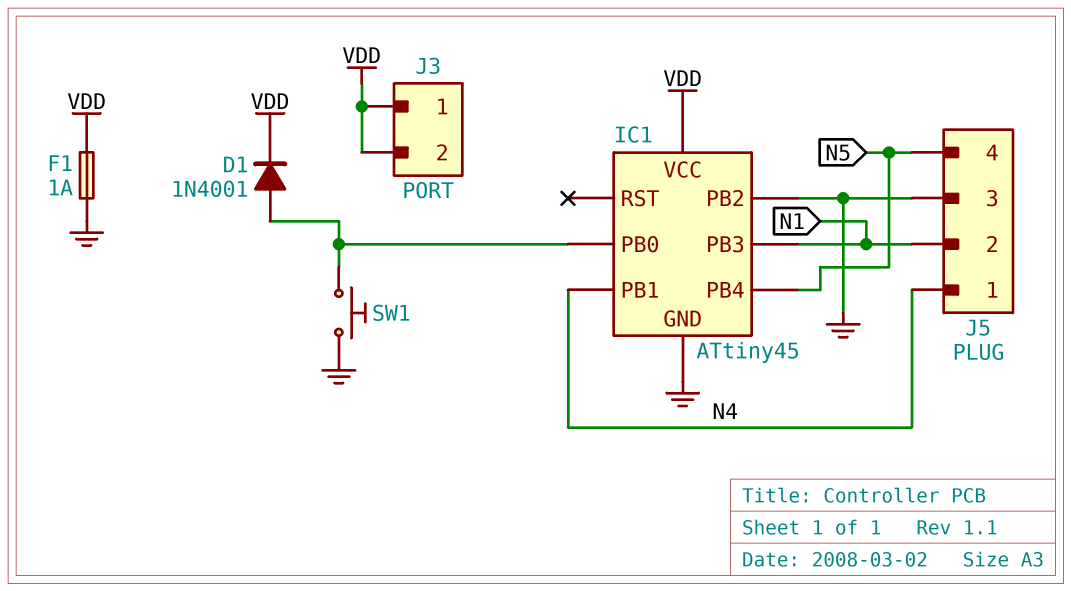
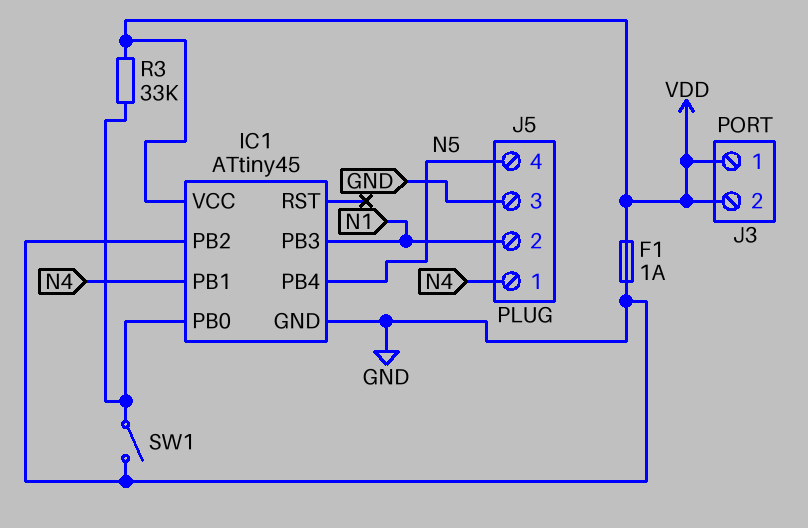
D1: diode 1N4001 (A IC1/PB0, K VDD) -> none
R3: none -> 33k (IC1/PB0, VDD)
SW1: button (GND, IC1/PB0) -> switch (GND, IC1/PB0)

